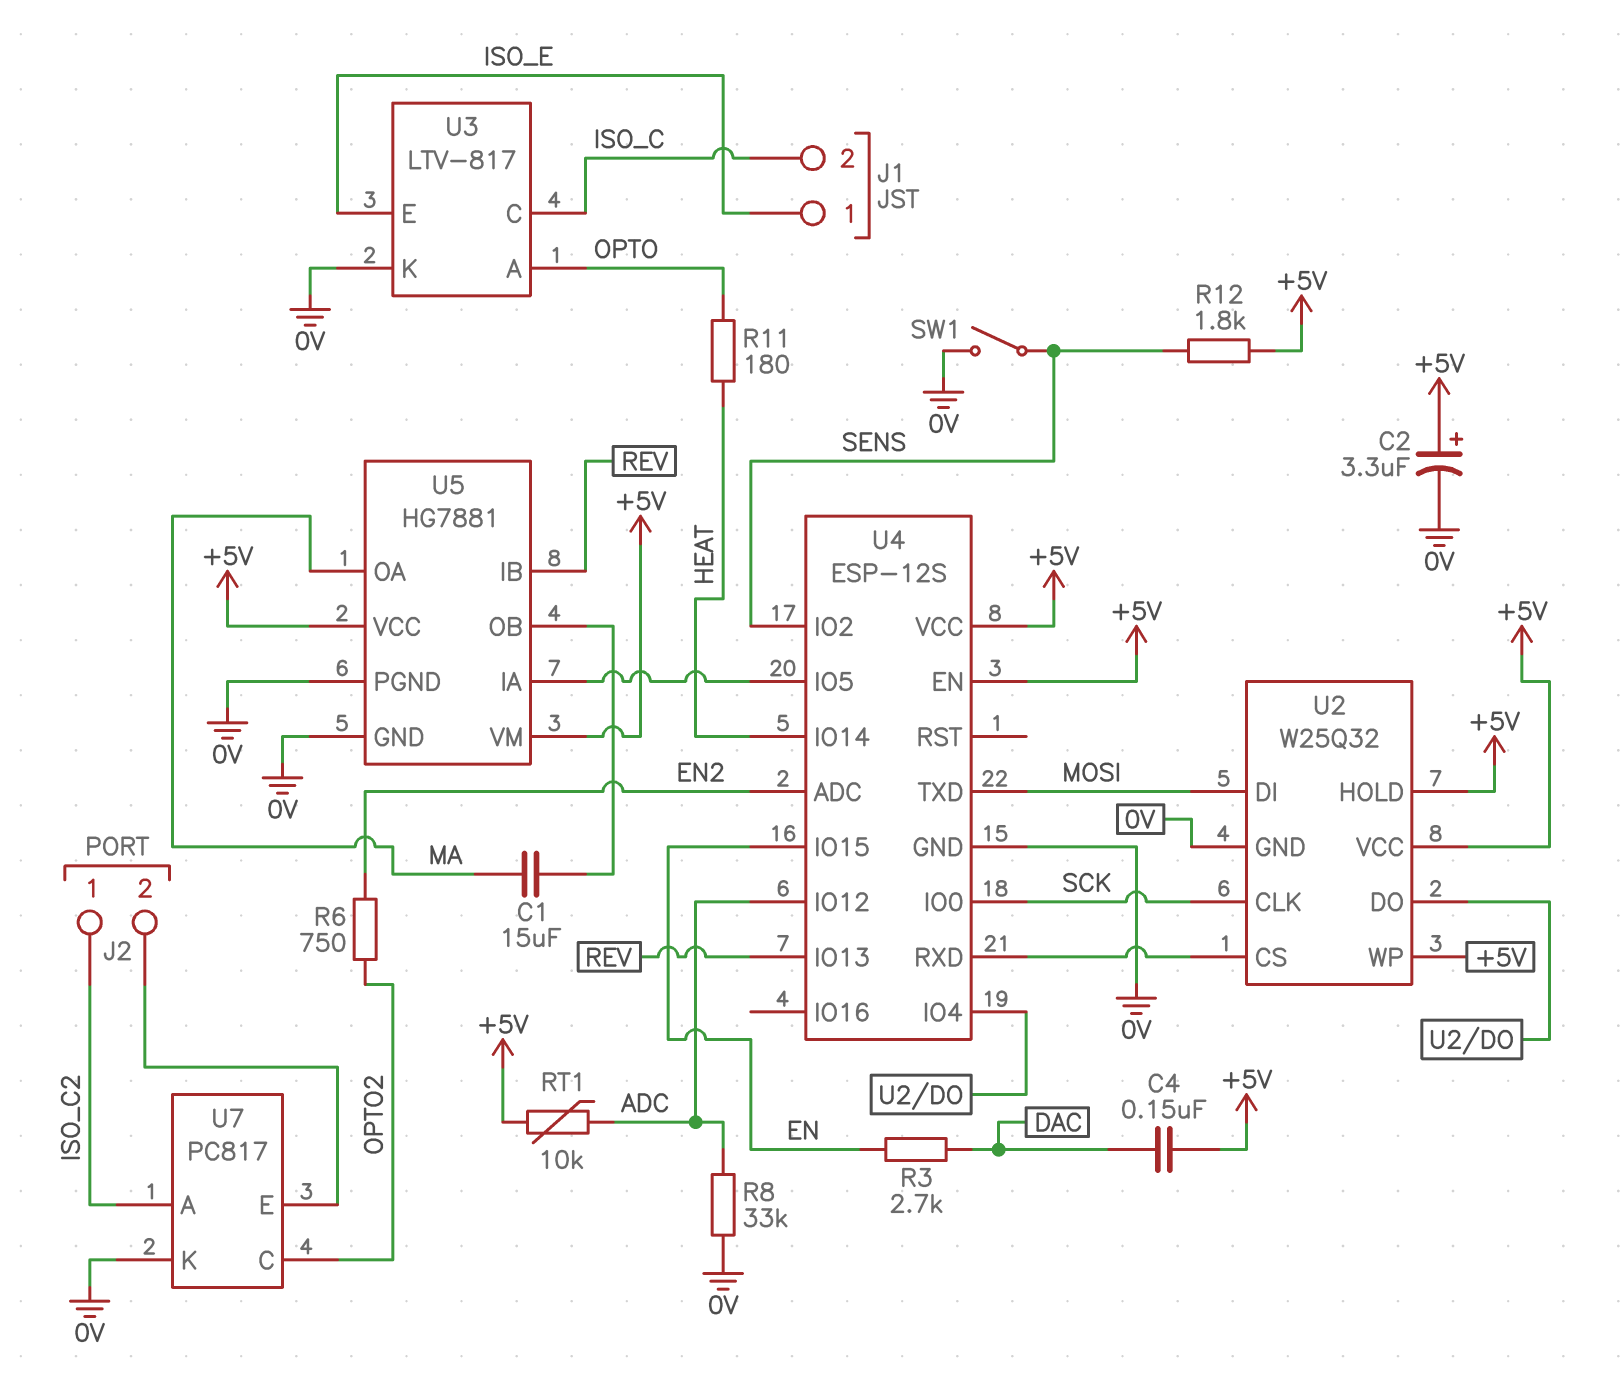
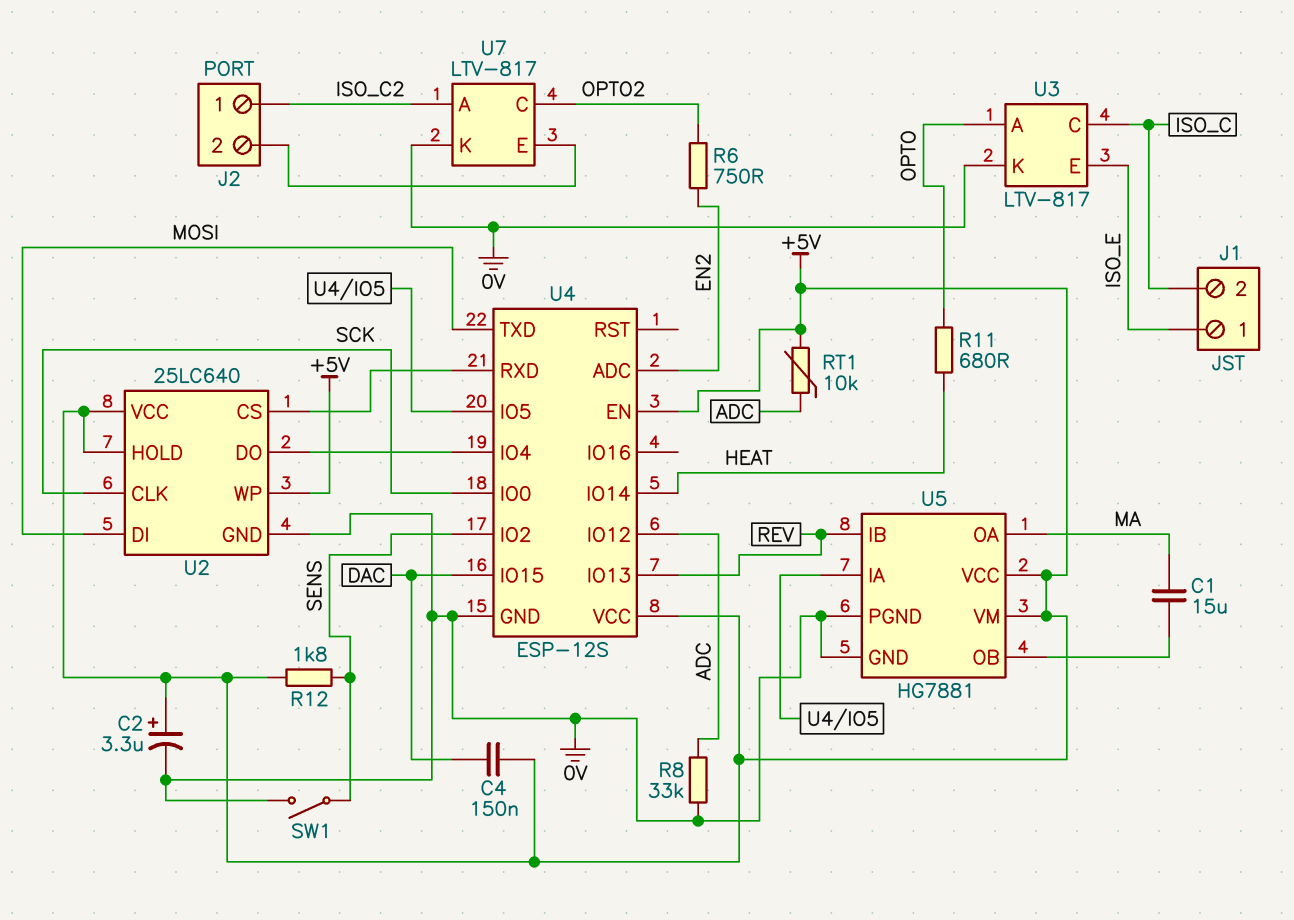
R3: 2.7k (DAC, EN) -> none
R11: 180 (HEAT, OPTO) -> 680 (HEAT, OPTO)
U2: W25Q32 -> 25LC640
U4 pin IO15: EN -> DAC
U7: PC817 -> LTV-817

